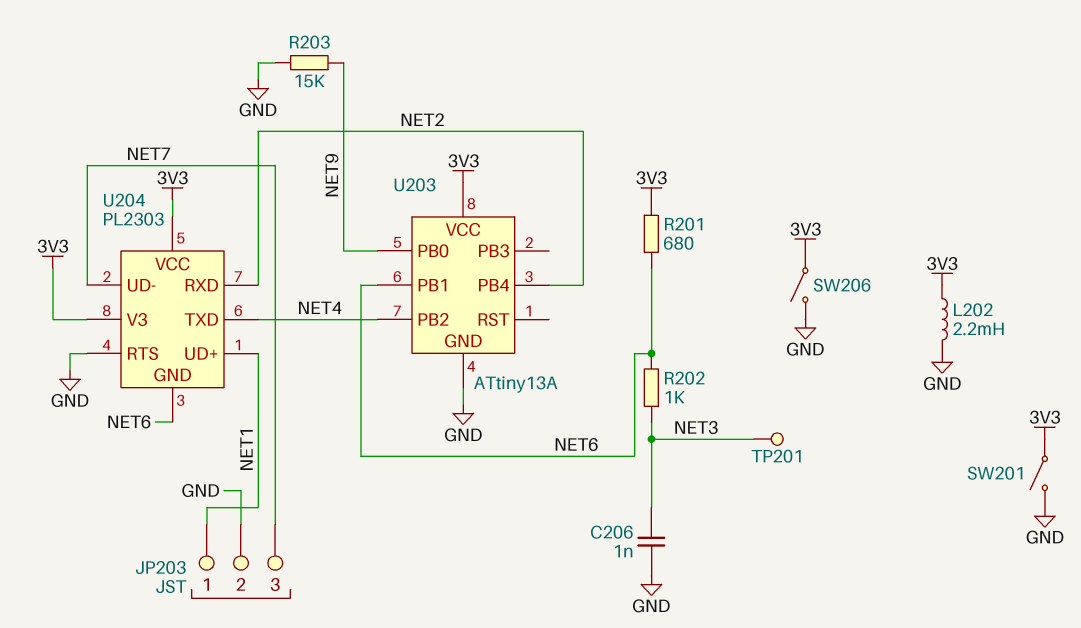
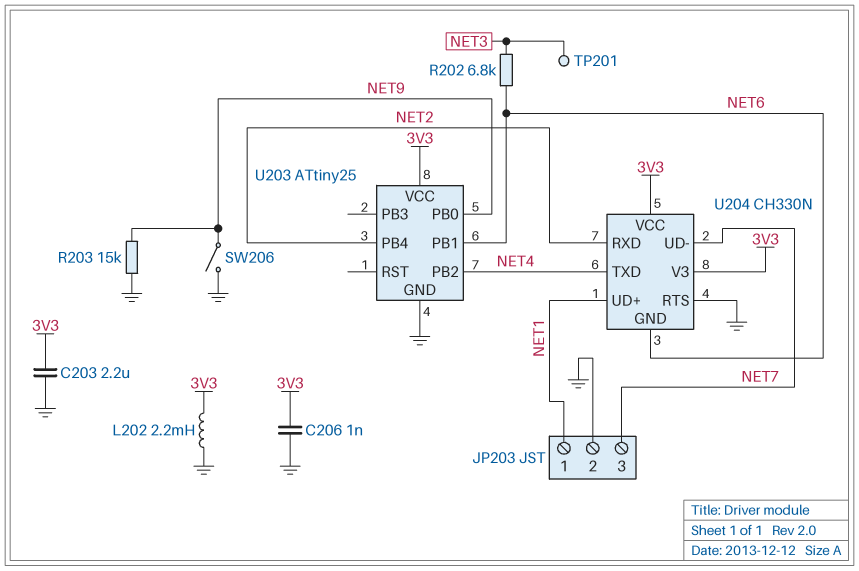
C203: none -> 2.2uF (3V3, GND)
C206: 1nF (GND, NET3) -> 1nF (3V3, GND)
R201: 680 (3V3, NET6) -> none
R202: 1k (NET3, NET6) -> 6.8k (NET3, NET6)
SW201: switch (3V3, GND) -> none
SW206: switch (3V3, GND) -> switch (GND, NET9)
U203: ATtiny13A -> ATtiny25
U204: PL2303 -> CH330N

